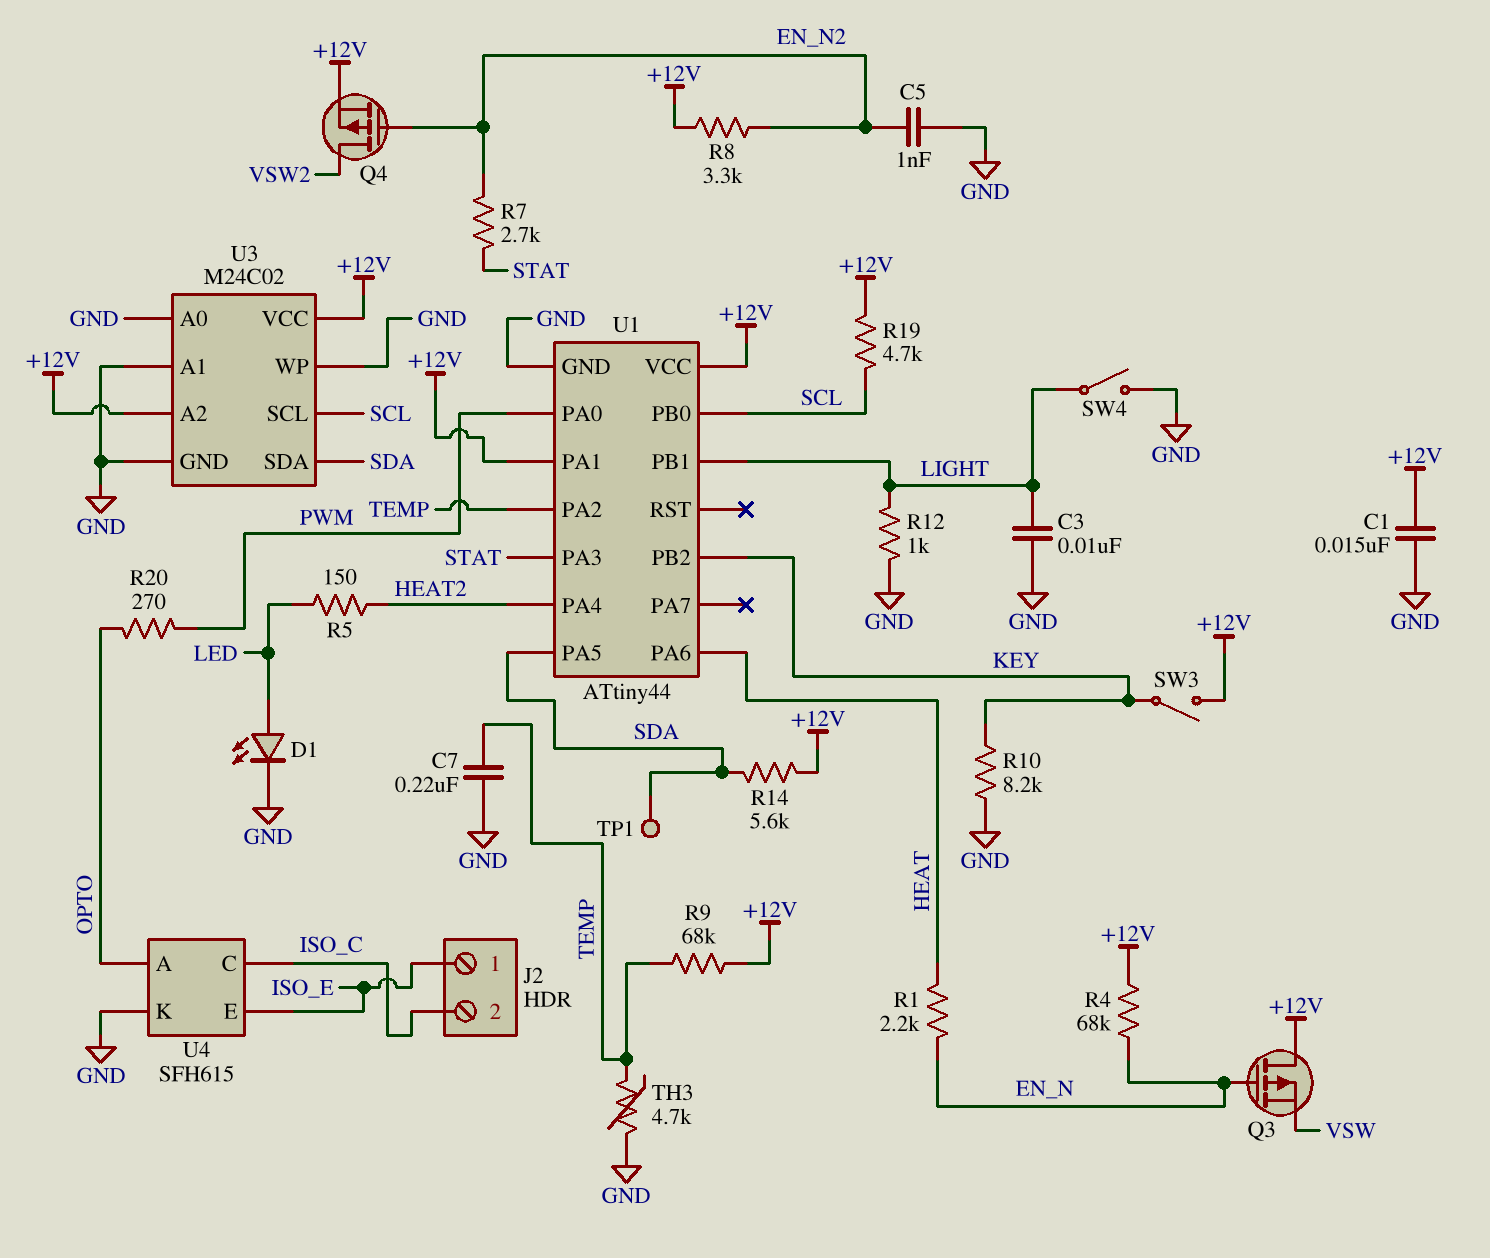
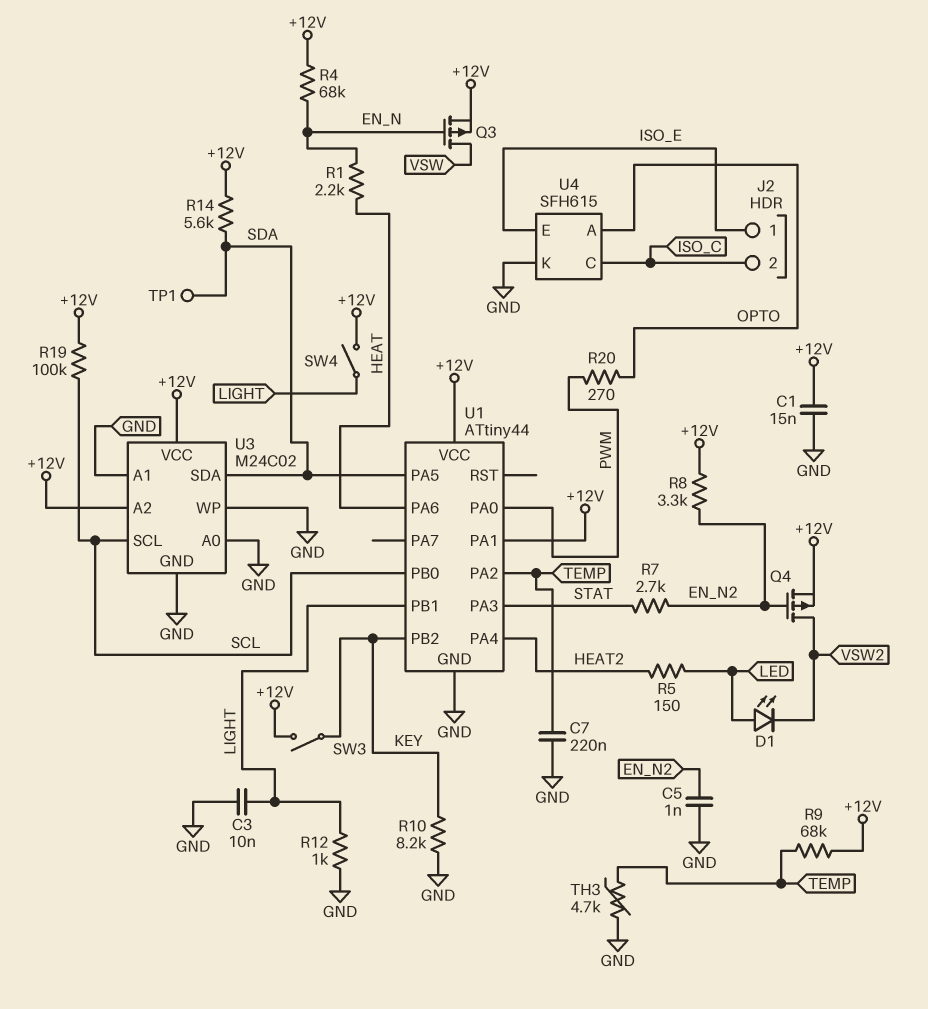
D1: LED (A LED, K GND) -> LED (A LED, K VSW2)
Q3: PMOS (G EN_N, D +12V, S VSW) -> PMOS (G EN_N, D VSW, S +12V)
R19: 4.7k (+12V, SCL) -> 100k (+12V, SCL)
SW4: switch (GND, LIGHT) -> switch (+12V, LIGHT)

